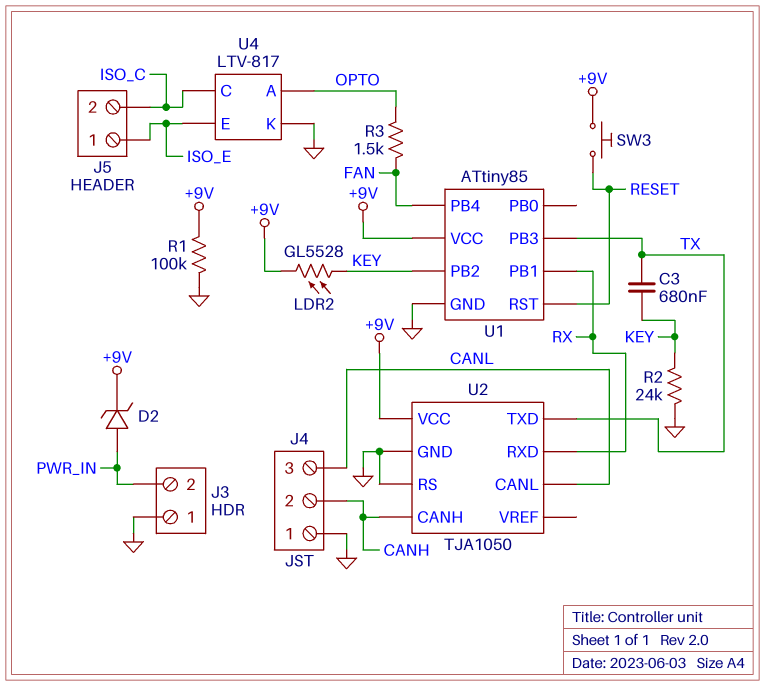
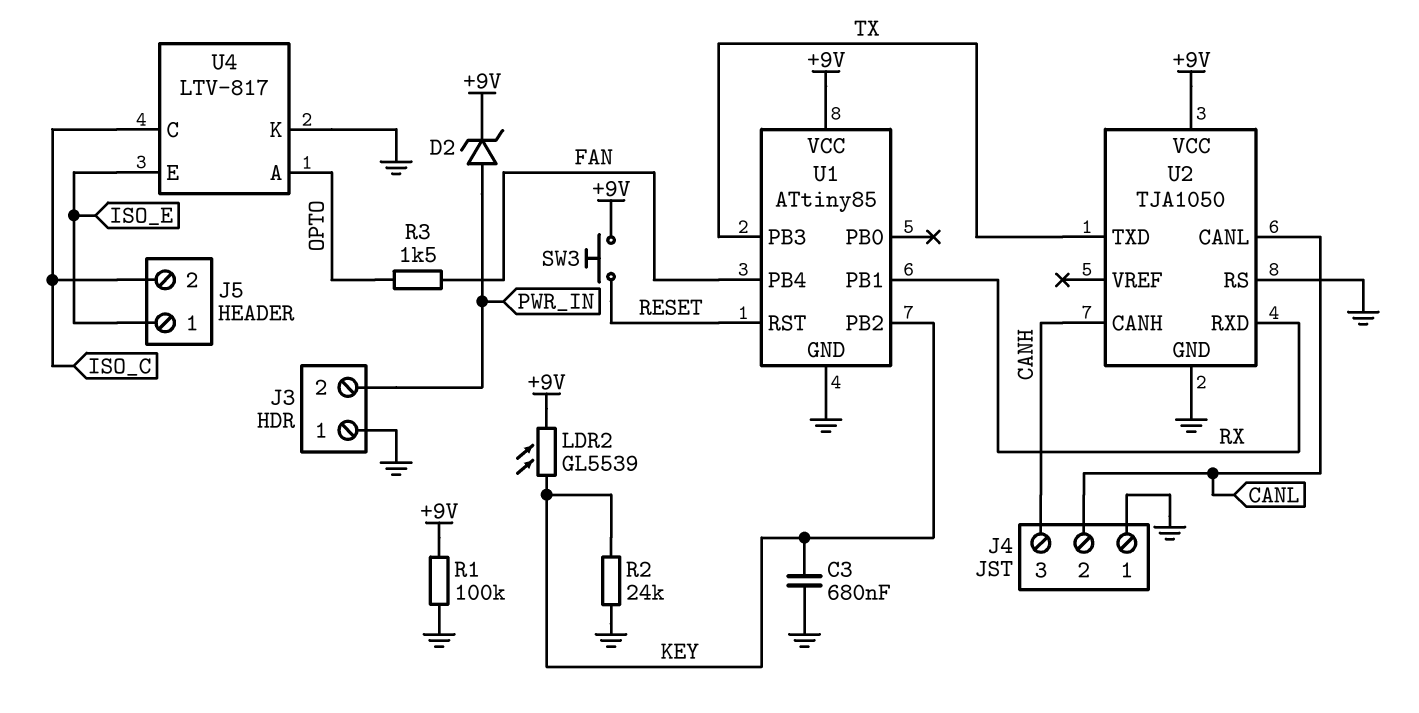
C3: 680nF (KEY, TX) -> 680nF (GND, KEY)
J4 pin 2: CANH -> CANL
J4 pin 3: CANL -> CANH
LDR2: GL5528 (+9V, KEY) -> GL5539 (+9V, KEY)

